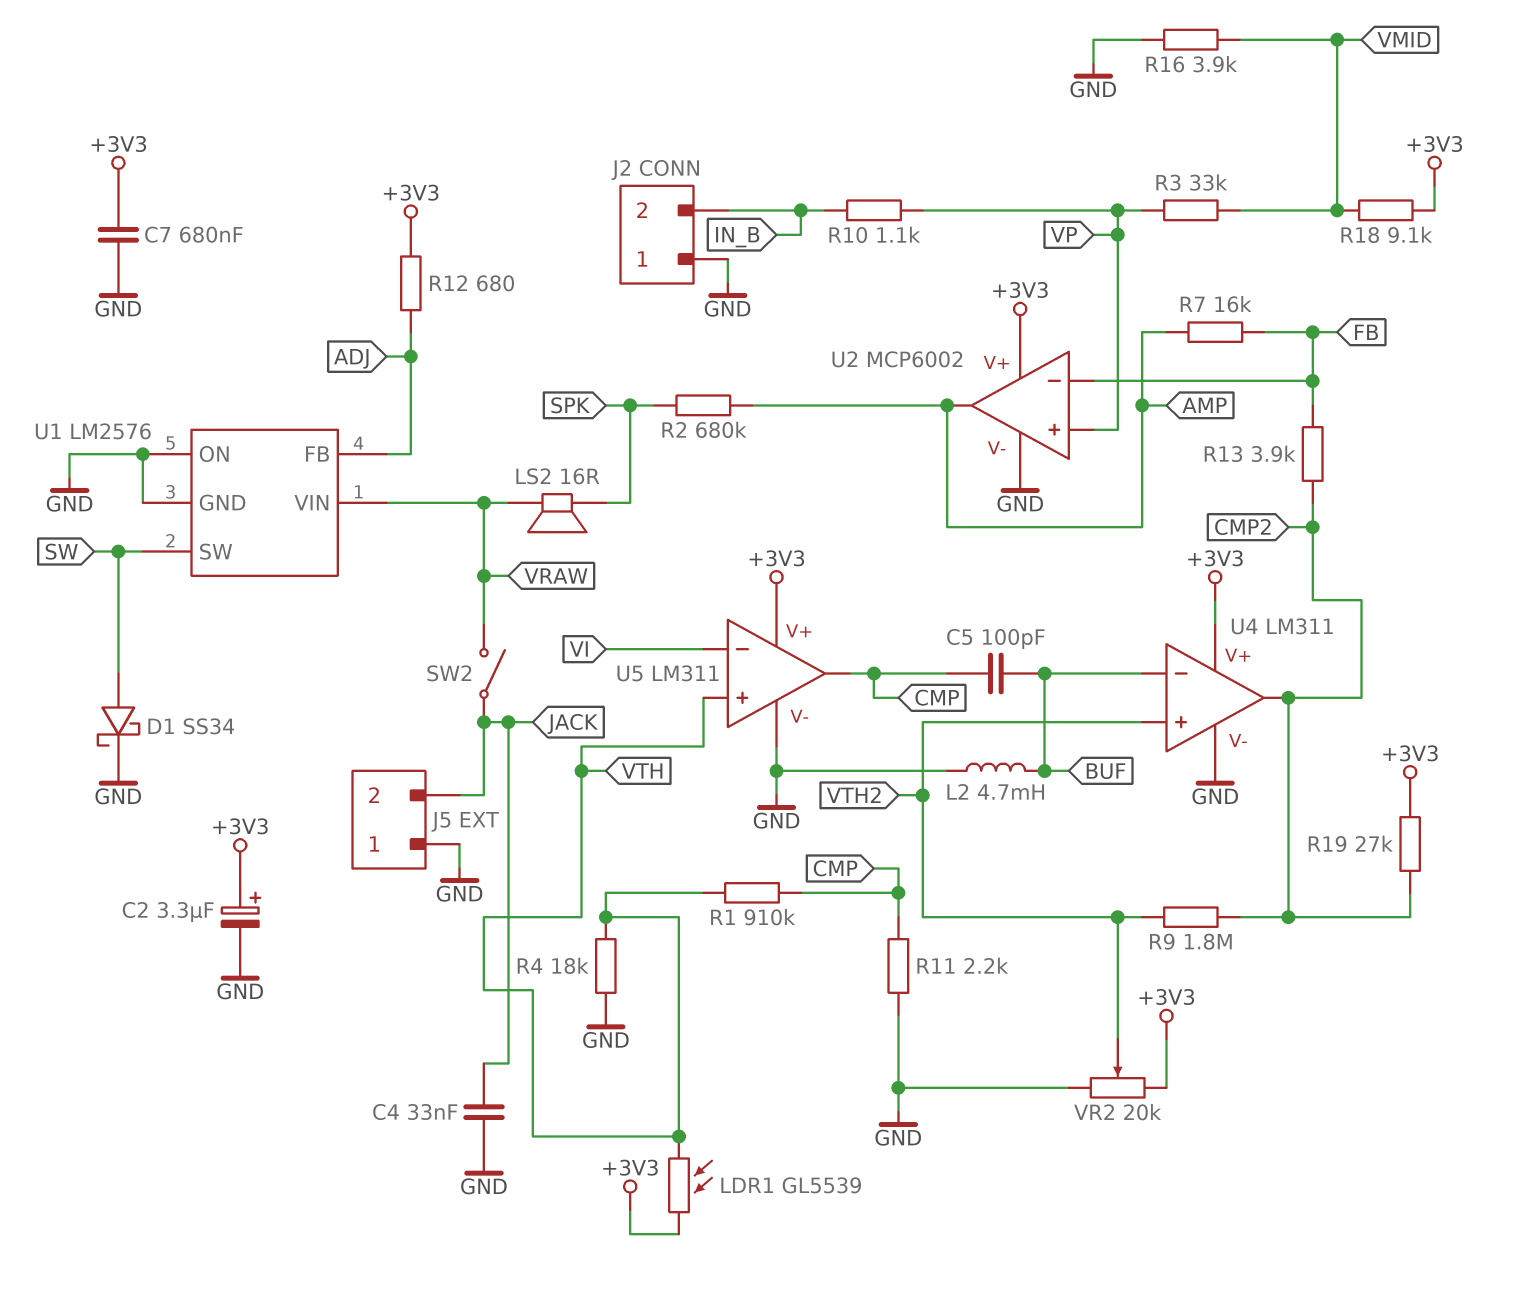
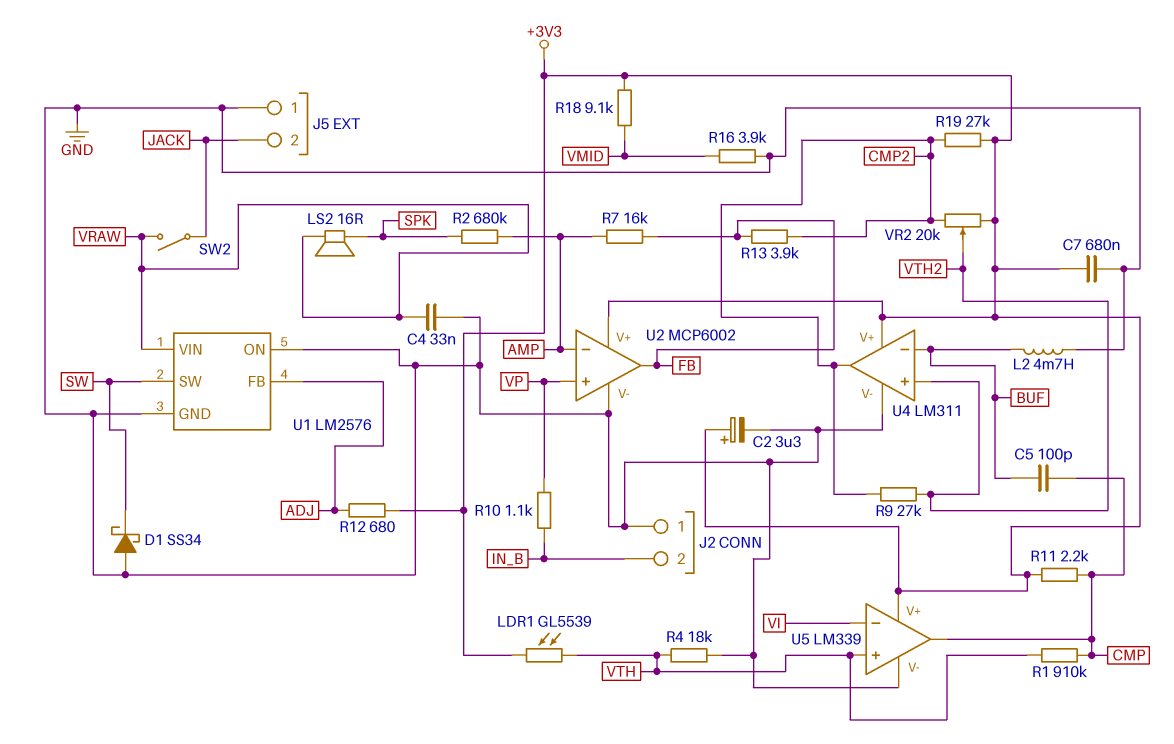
C4: 33nF (GND, JACK) -> 33nF (GND, VRAW)
D1: schottky SS34 (A SW, K GND) -> schottky SS34 (A GND, K SW)
R3: 33k (VMID, VP) -> none
R9: 1.8M (CMP2, VTH2) -> 27k (CMP2, VTH2)
R11: 2.2k (CMP, GND) -> 2.2k (+3V3, CMP)
U2 pin in-: FB -> AMP
U2 pin out: AMP -> FB
U5: LM311 -> LM339
VR2: 20k (+3V3, GND, wiper VTH2) -> 20k (+3V3, CMP2, wiper VTH2)

